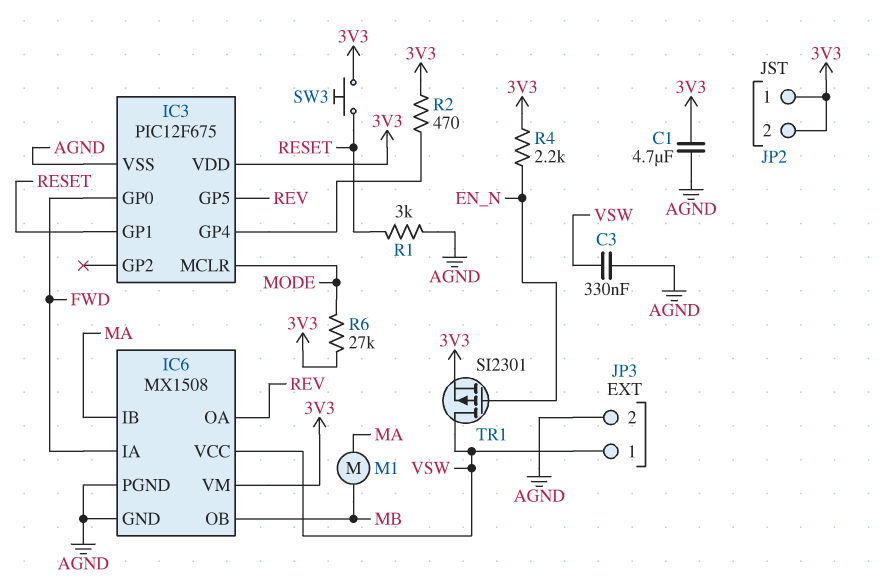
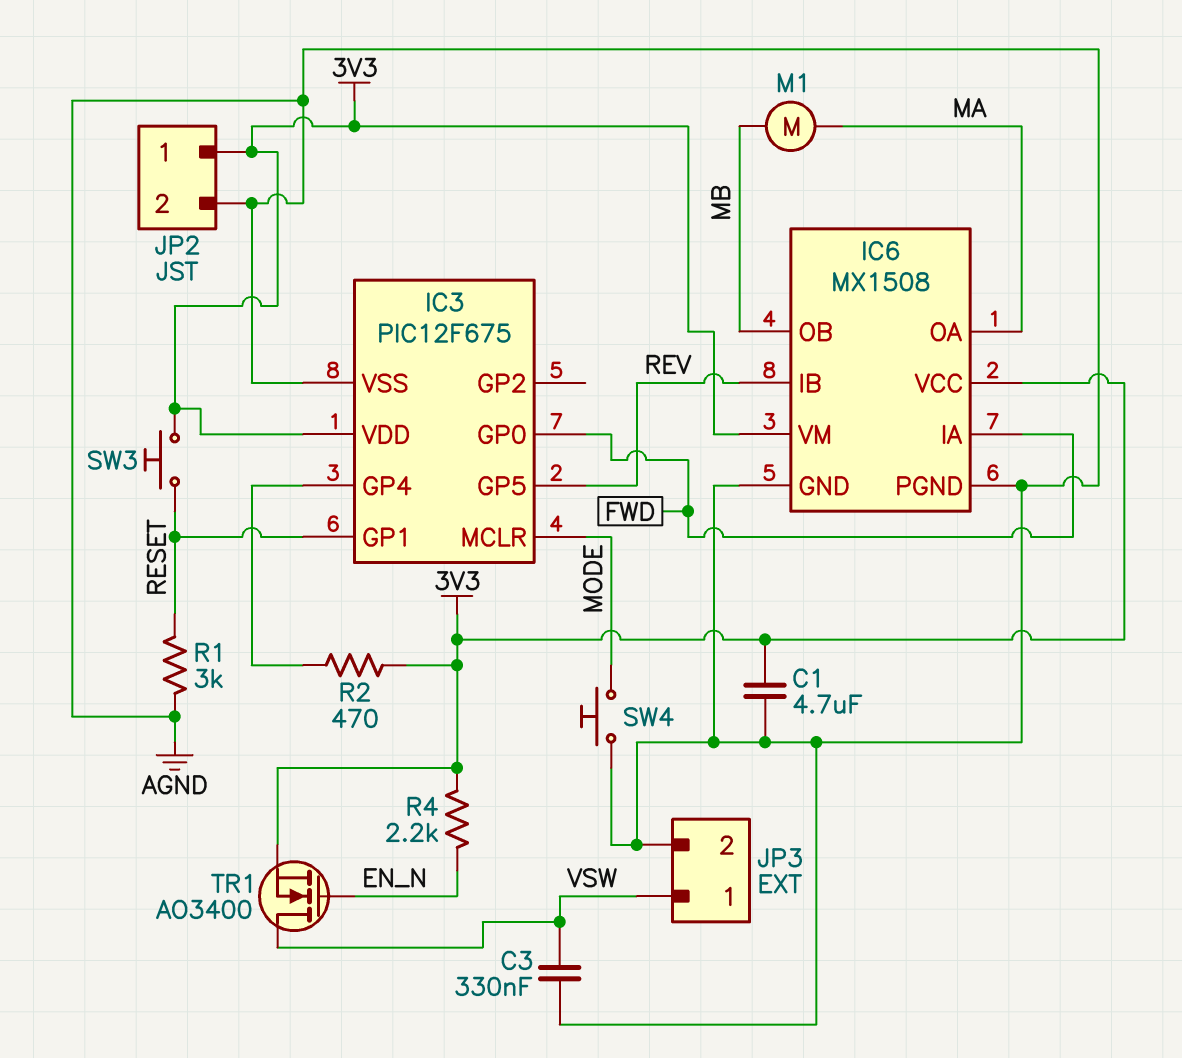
IC6 pin IB: MA -> REV
IC6 pin OA: REV -> MA
IC6 pin VCC: VSW -> 3V3
JP2 pin 2: 3V3 -> AGND
R6: 27k (3V3, MODE) -> none
SW4: none -> button (AGND, MODE)
TR1: PMOS SI2301 (G EN_N, D VSW, S 3V3) -> NMOS AO3400 (G EN_N, D VSW, S 3V3)

